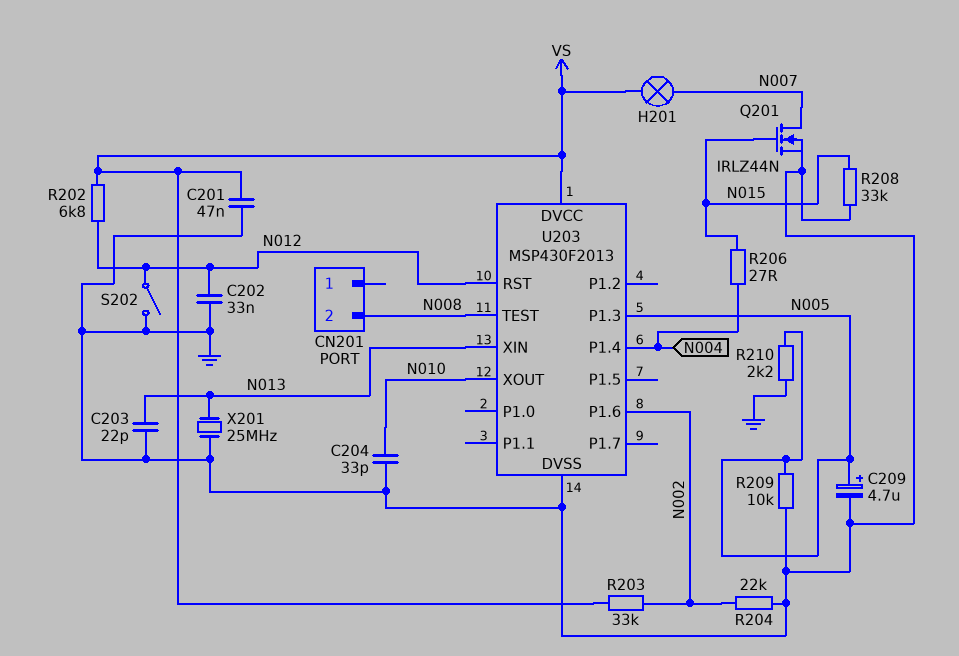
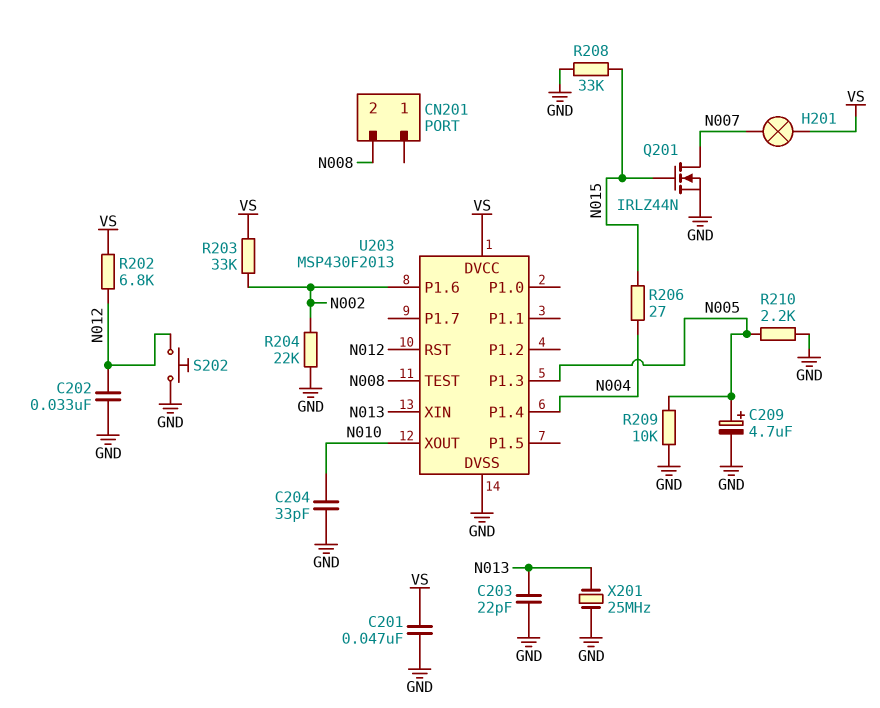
S202: switch (GND, N012) -> button (GND, N012)

